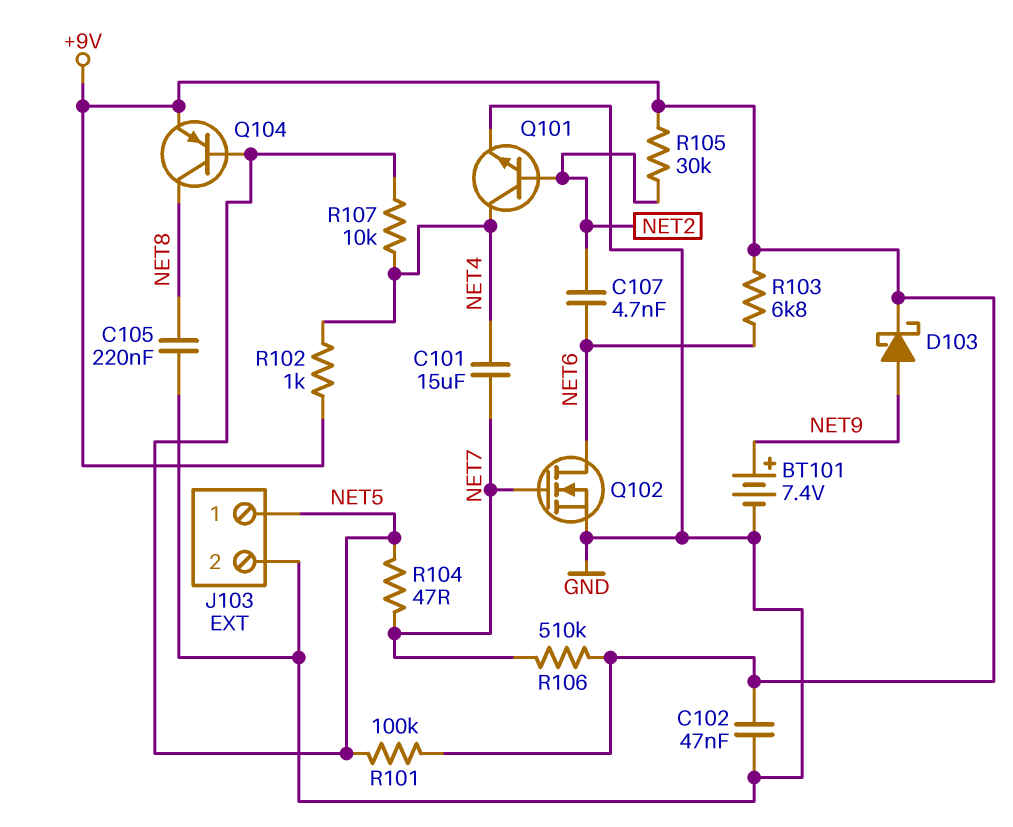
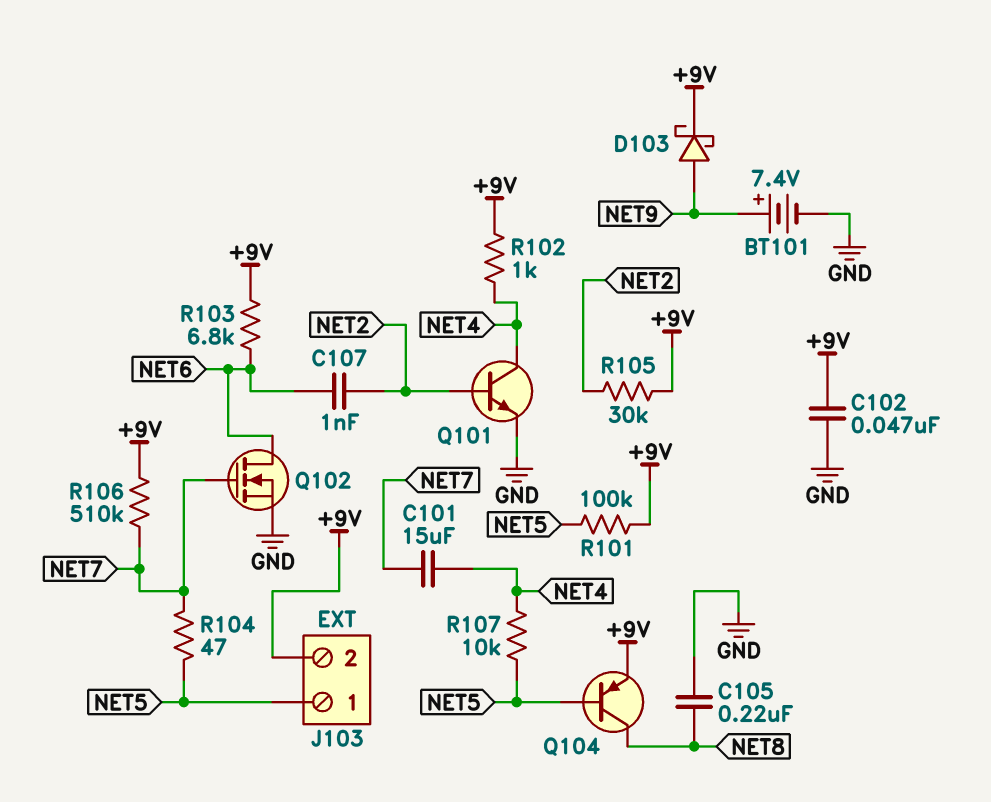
C107: 4.7nF (NET2, NET6) -> 1nF (NET2, NET6)
J103 pin 2: GND -> +9V

